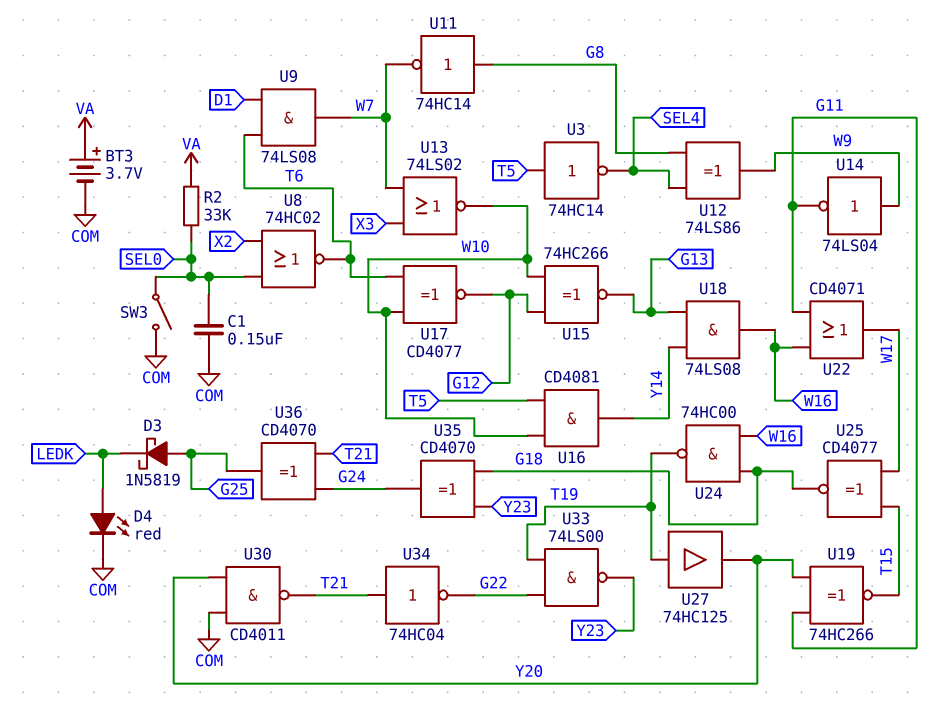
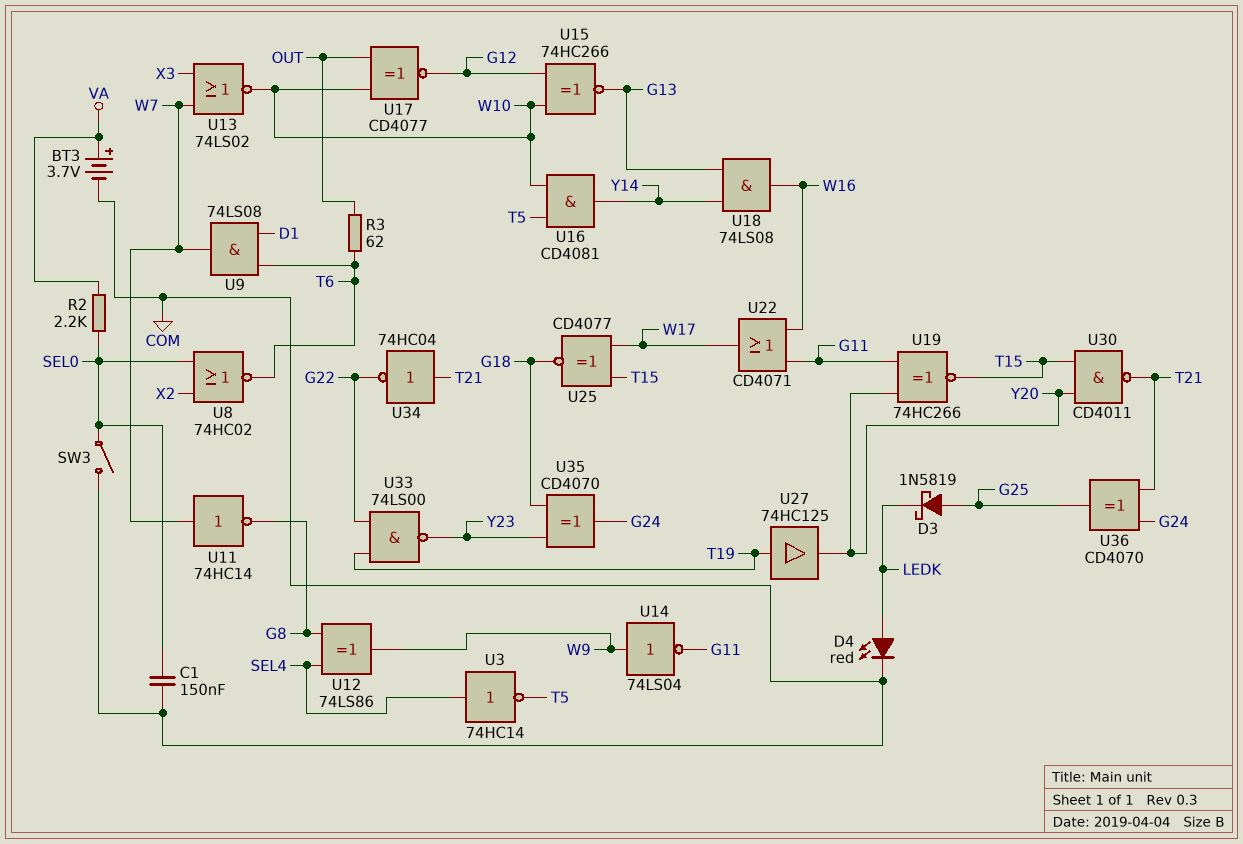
R2: 33k (SEL0, VA) -> 2.2k (SEL0, VA)
R3: none -> 62 (OUT, T6)
U3: NOT 74HC14 (in T5, out SEL4) -> NOT 74HC14 (in SEL4, out T5)
U11: NOT 74HC14 (in G8, out W7) -> NOT 74HC14 (in W7, out G8)
U17: XNOR CD4077 (in T6, in W10, out G12) -> XNOR CD4077 (in OUT, in W10, out G12)
U24: NAND 74HC00 (in G18, in W16, out T19) -> none
U30: NAND CD4011 (in COM, in Y20, out T21) -> NAND CD4011 (in T15, in Y20, out T21)

